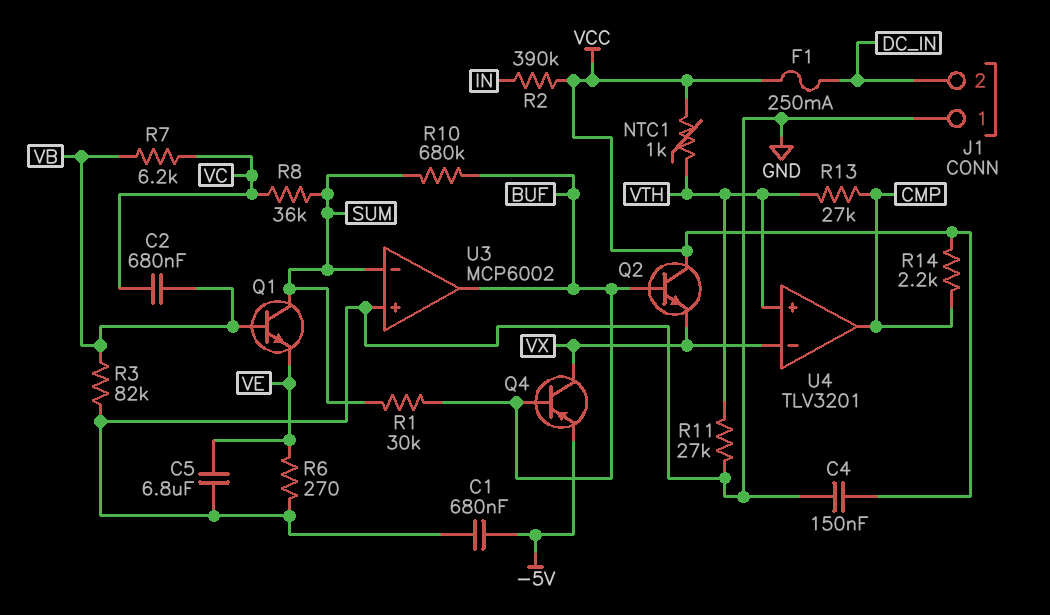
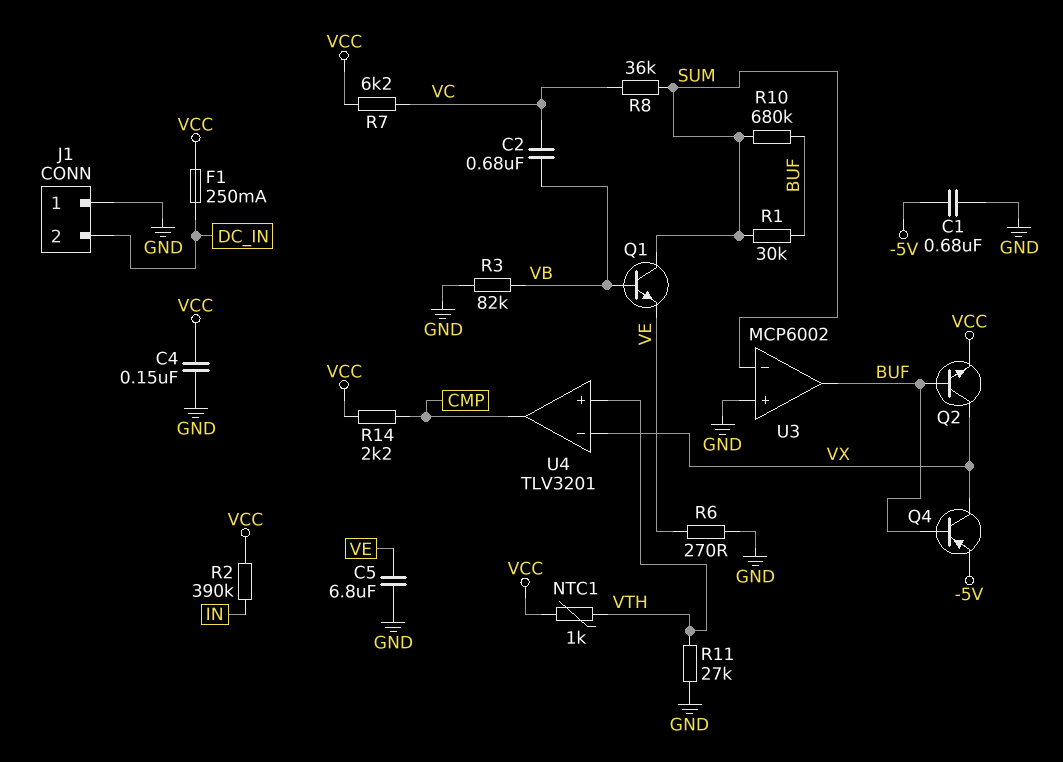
Q2: NPN (B BUF, C VCC, E VX) -> NPN (B BUF, C VX, E VCC)
R7: 6.2k (VB, VC) -> 6.2k (VC, VCC)
R13: 27k (CMP, VTH) -> none

